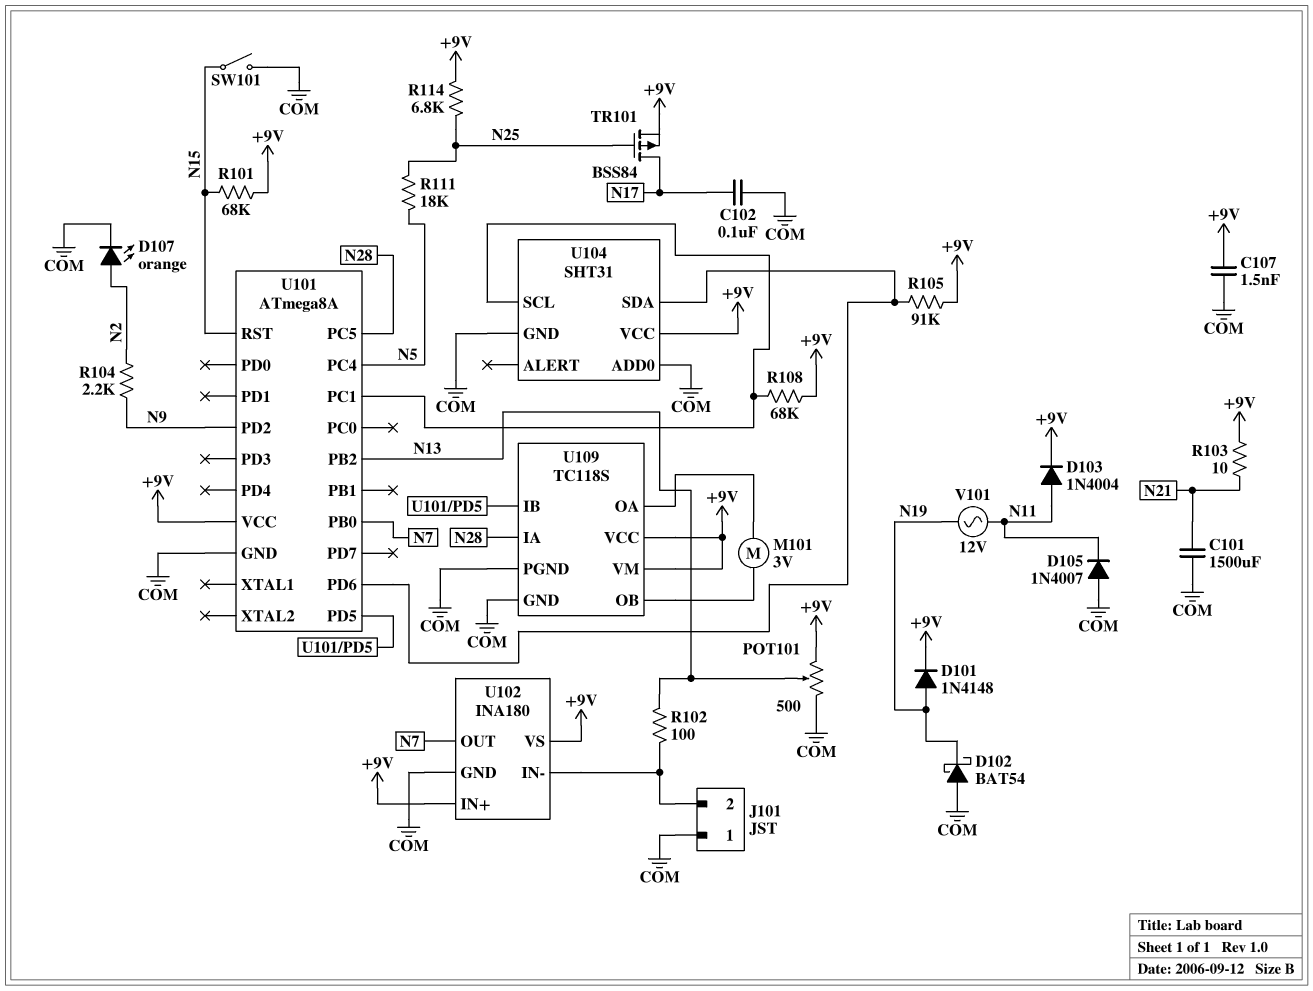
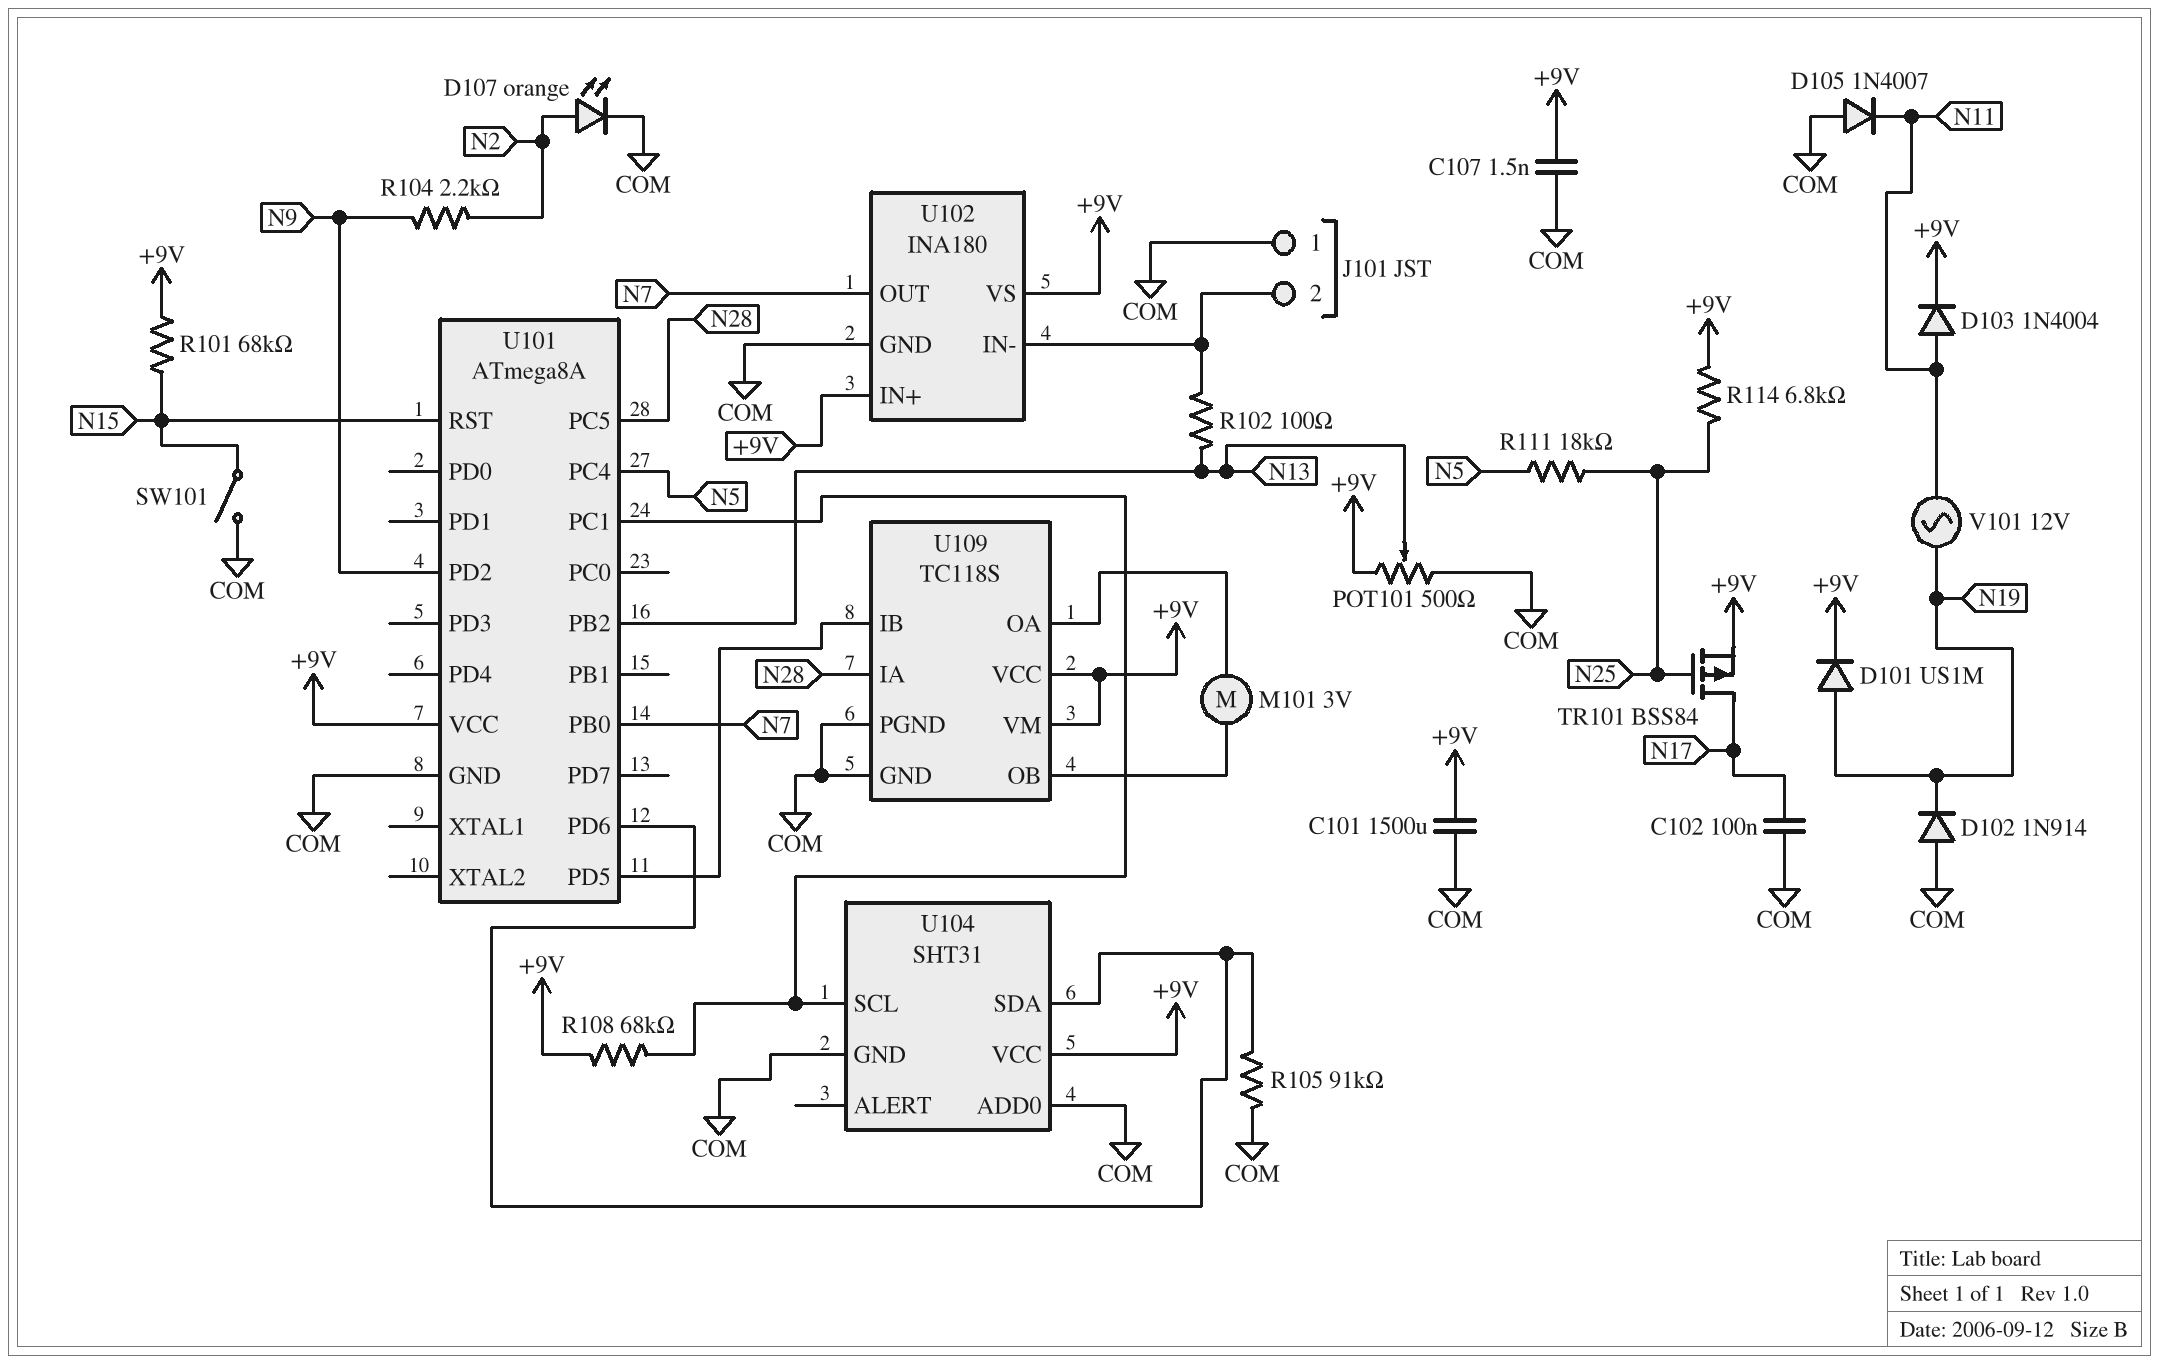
C101: 1500uF (COM, N21) -> 1500uF (+9V, COM)
D101: diode 1N4148 (A N19, K +9V) -> diode US1M (A N19, K +9V)
D102: schottky BAT54 (A COM, K N19) -> diode 1N914 (A COM, K N19)
R103: 10 (+9V, N21) -> none
R105: 91k (+9V, U101/PD6) -> 91k (COM, U101/PD6)

